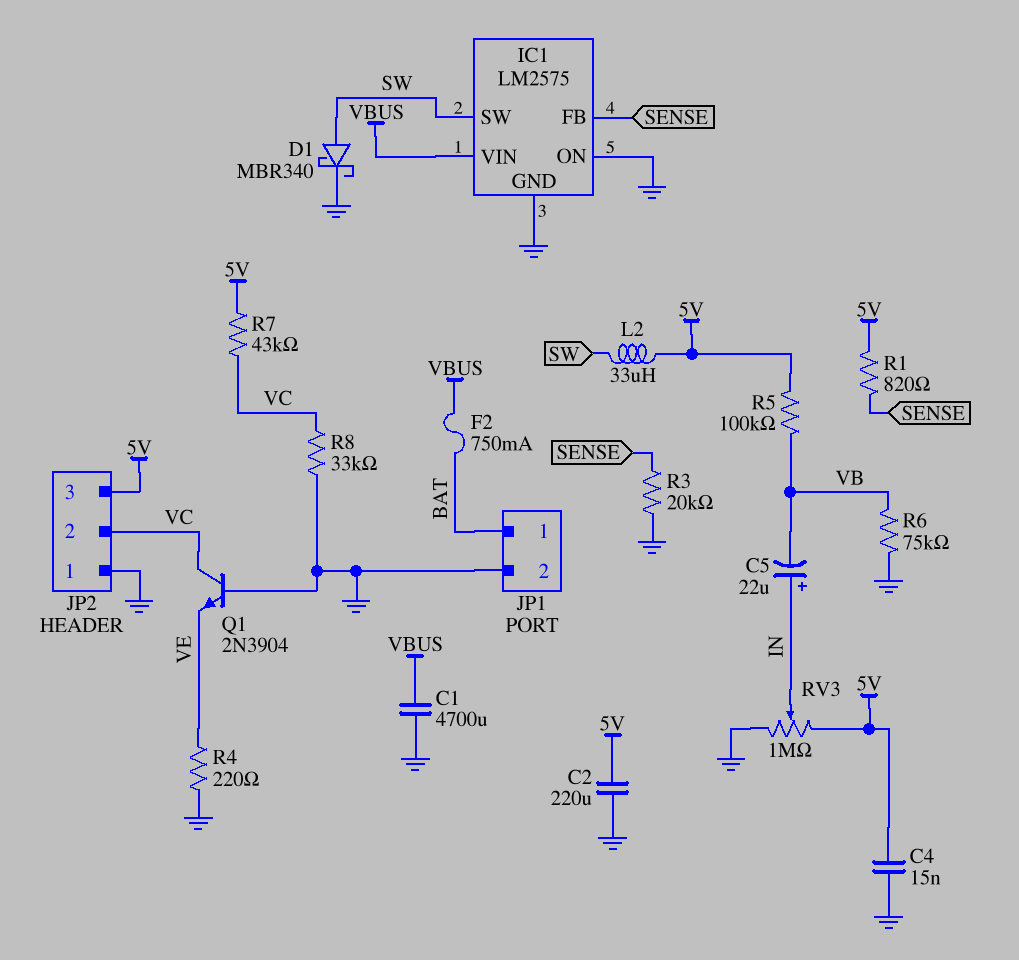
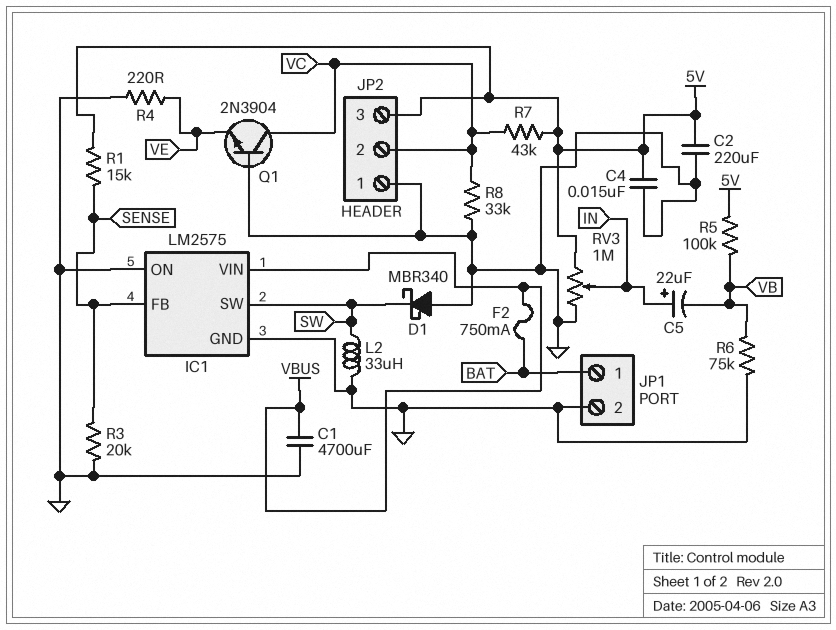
D1: schottky MBR340 (A SW, K GND) -> schottky MBR340 (A GND, K SW)
L2: 33uH (5V, SW) -> 33uH (GND, SW)
R1: 820 (5V, SENSE) -> 15k (5V, SENSE)

